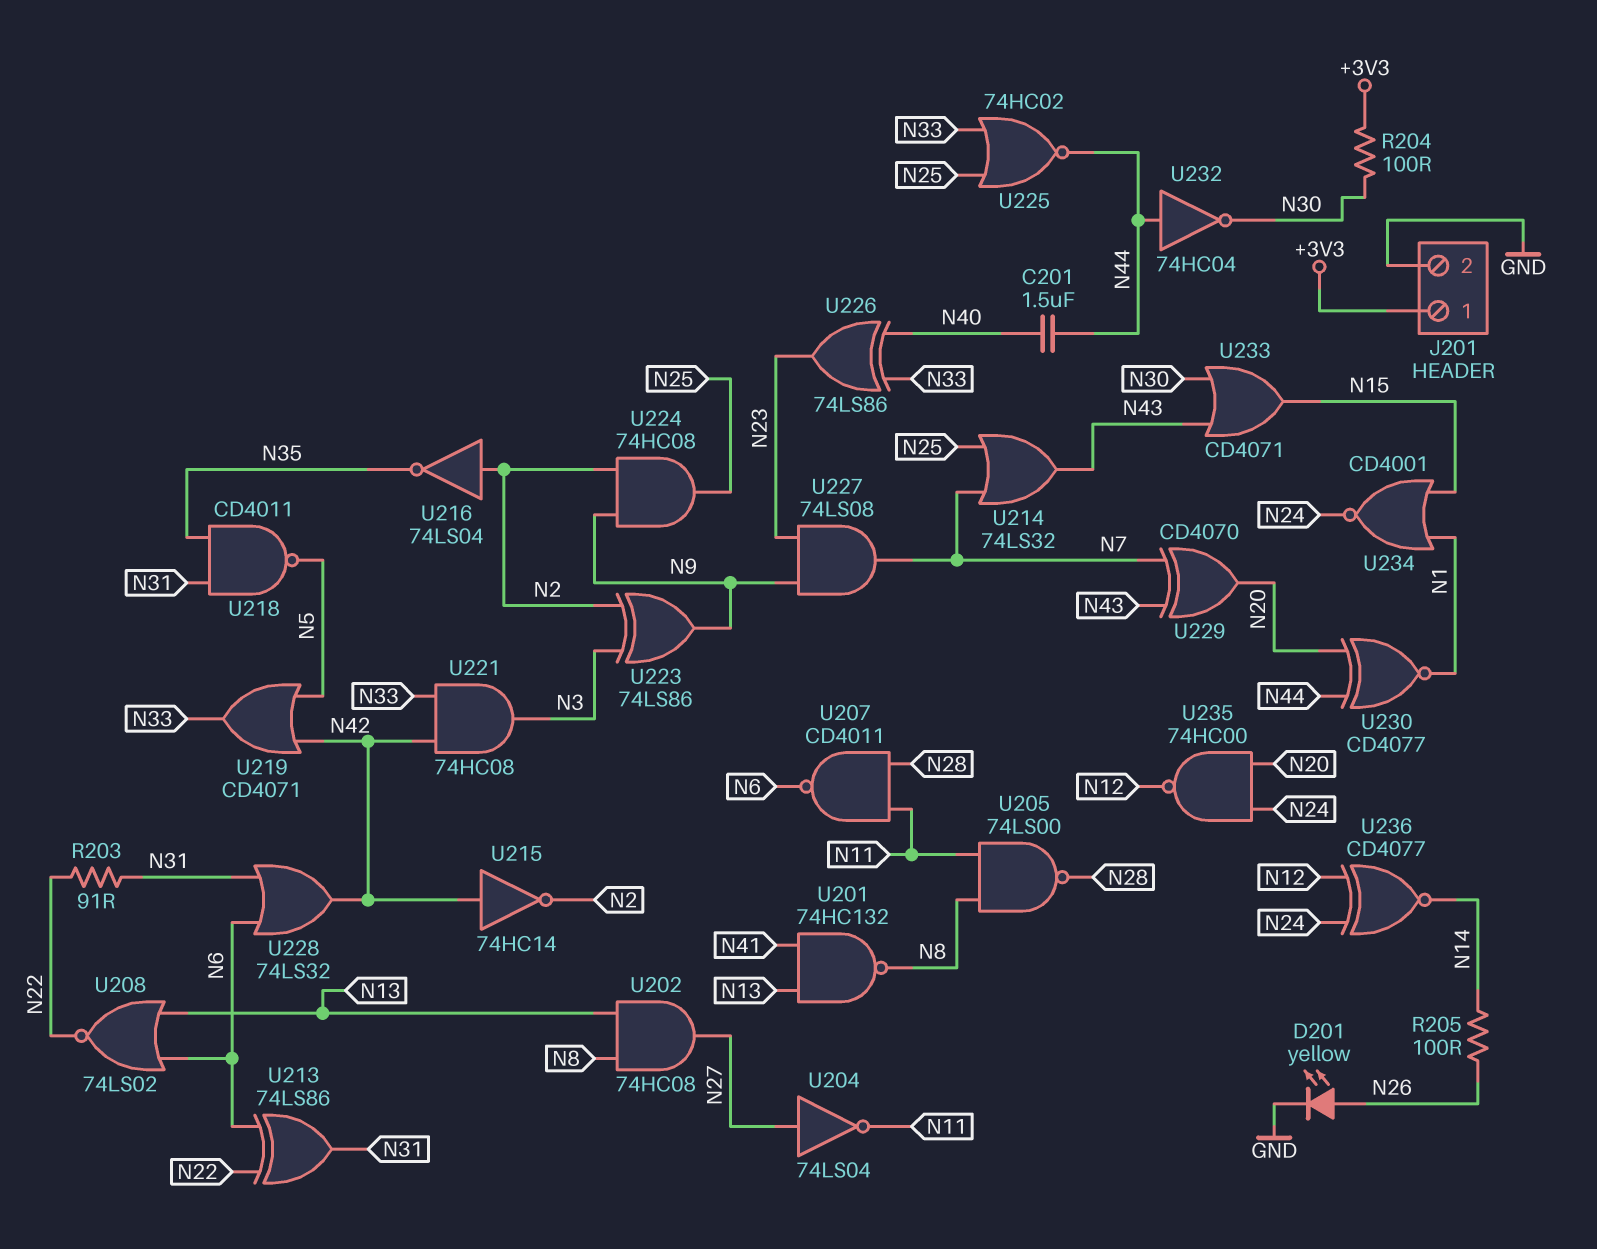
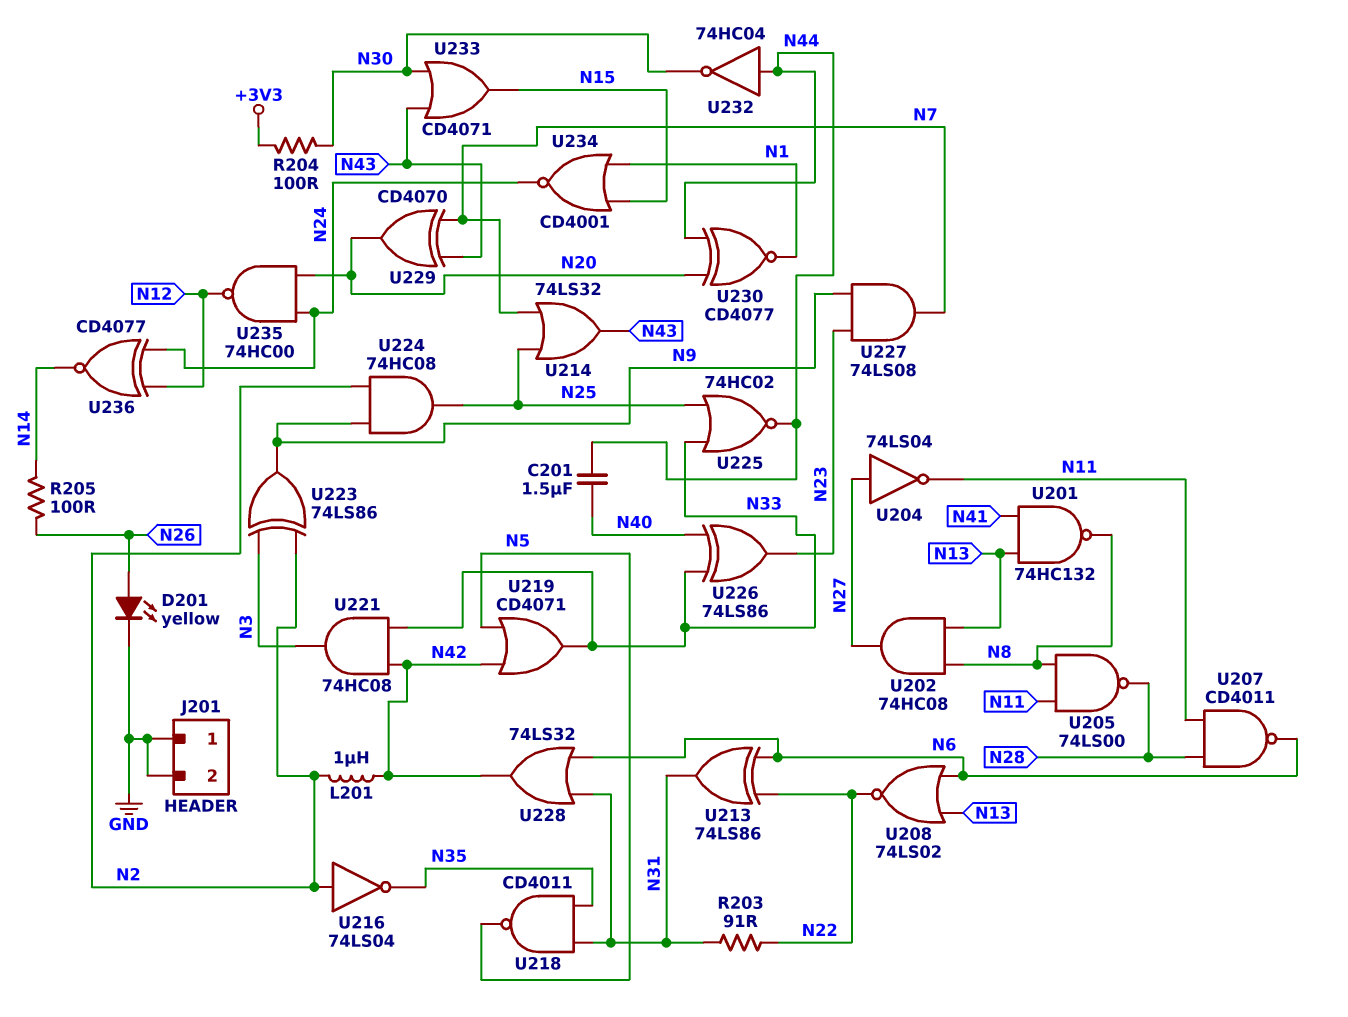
J201 pin 1: +3V3 -> GND
L201: none -> 1uH (N2, N42)
U215: NOT 74HC14 (in N42, out N2) -> none

